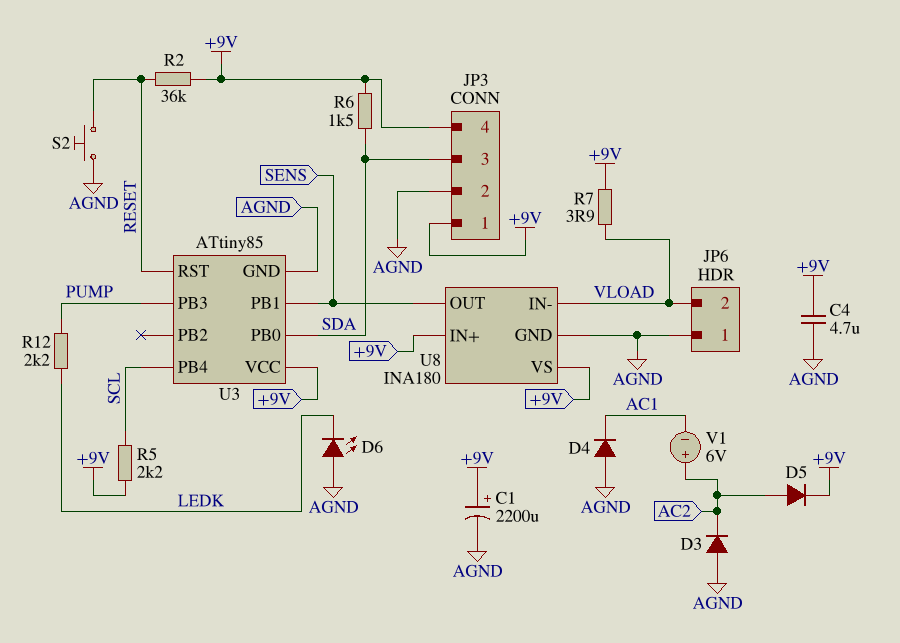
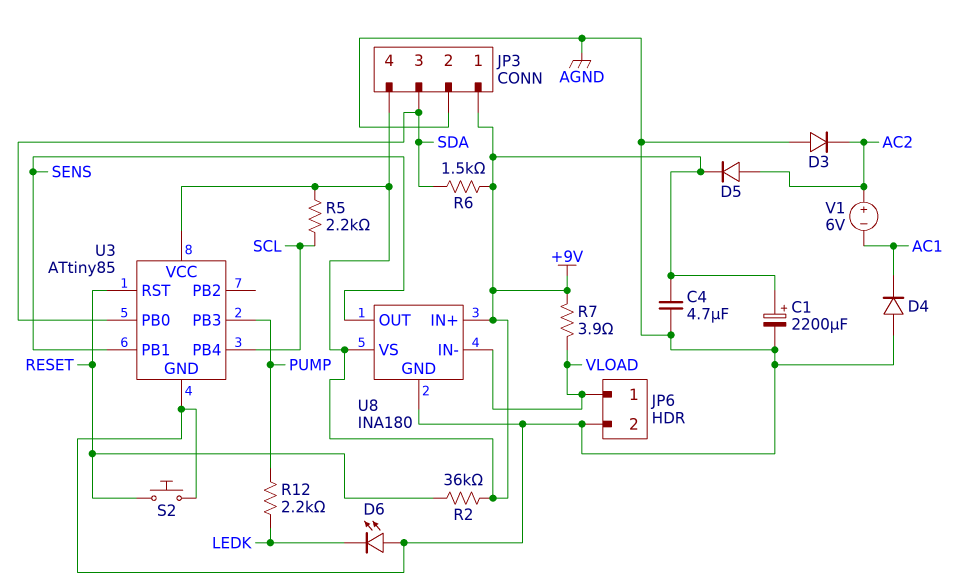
JP6 pin 1: AGND -> VLOAD
JP6 pin 2: VLOAD -> AGND

